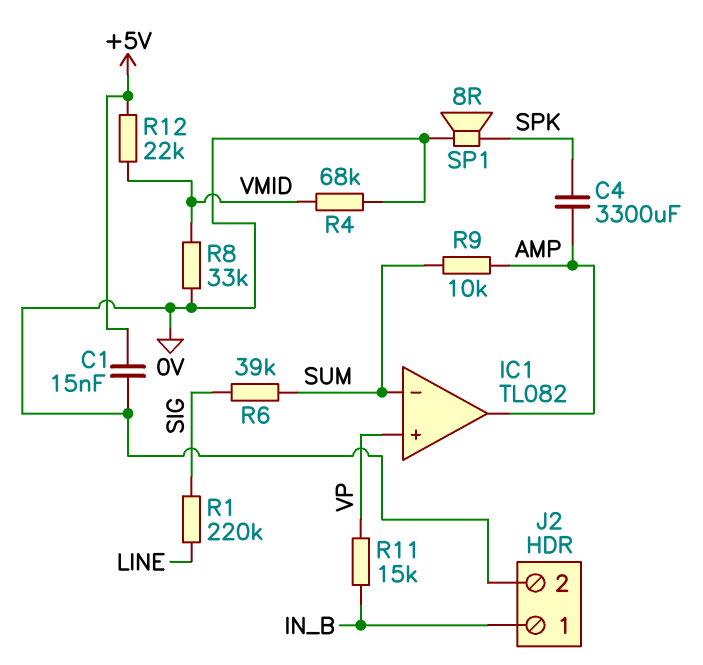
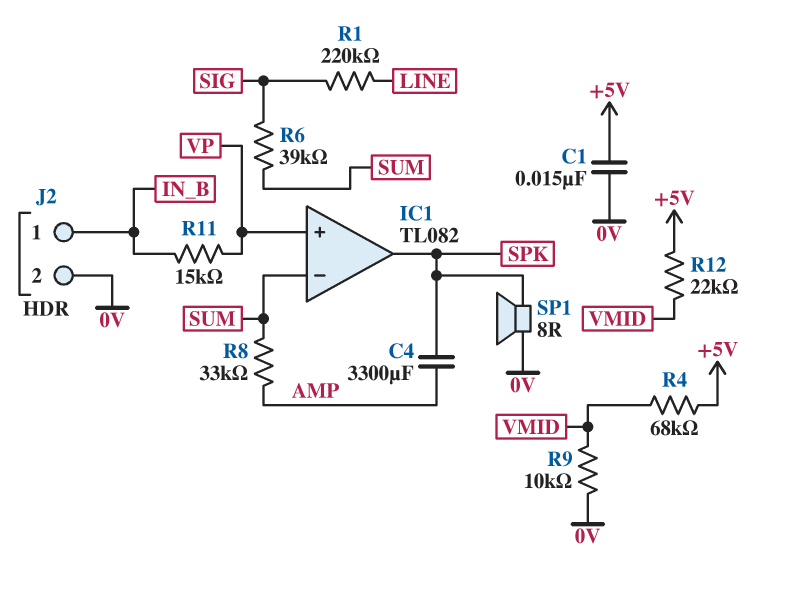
IC1 pin out: AMP -> SPK
R4: 68k (0V, VMID) -> 68k (+5V, VMID)
R8: 33k (0V, VMID) -> 33k (AMP, SUM)
R9: 10k (AMP, SUM) -> 10k (0V, VMID)

